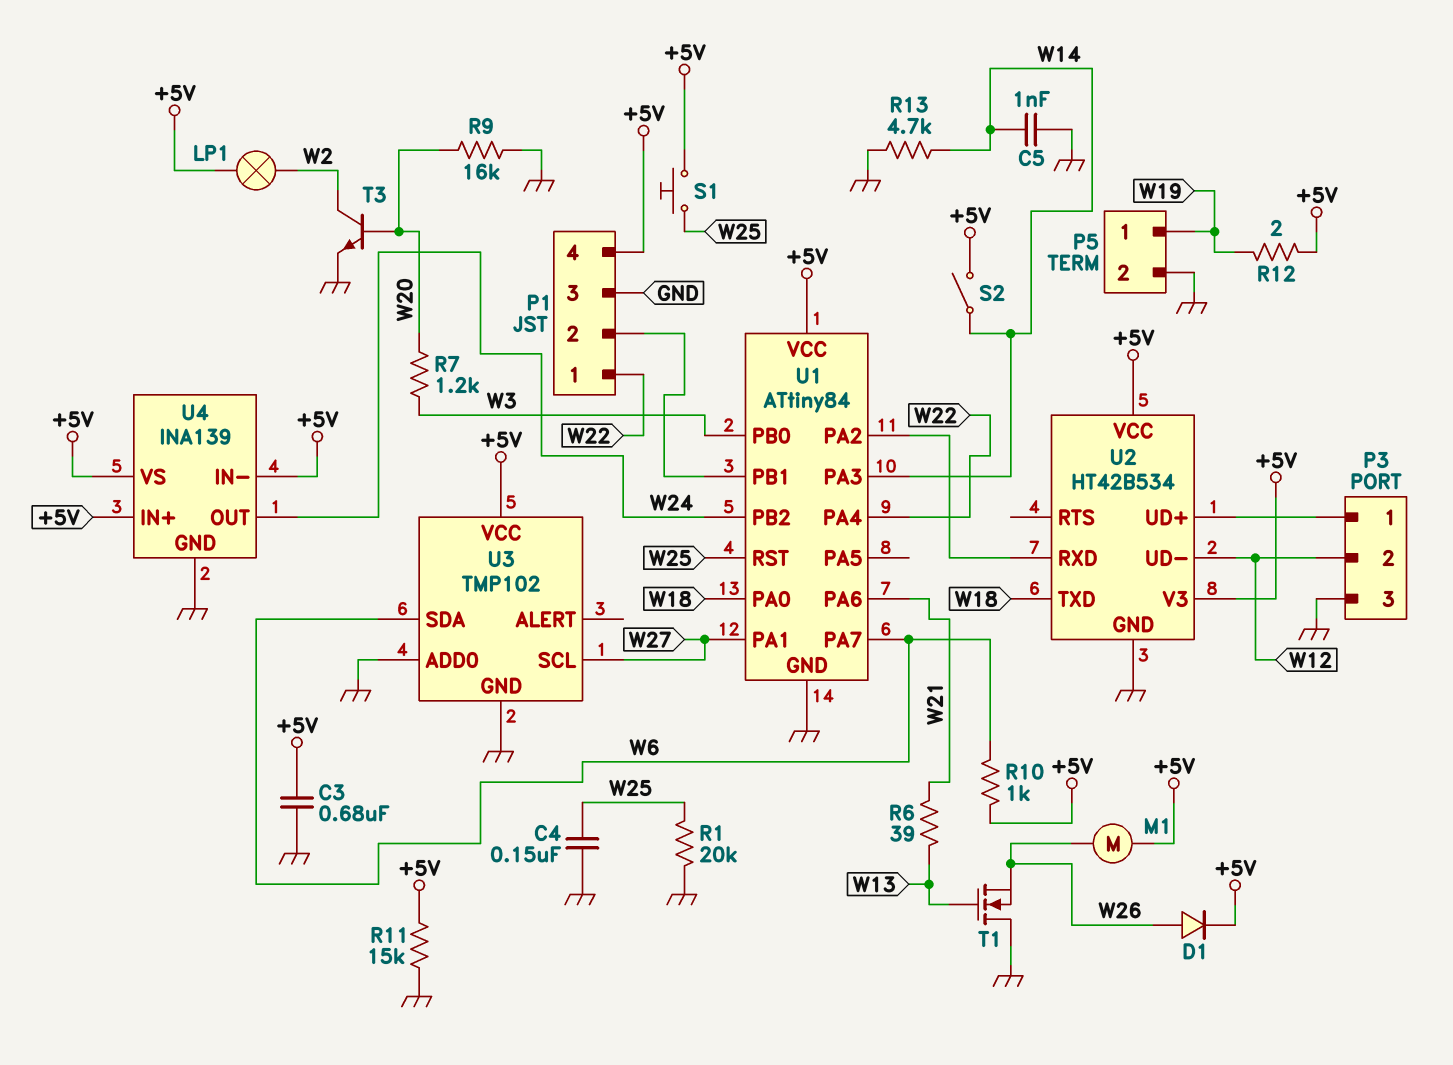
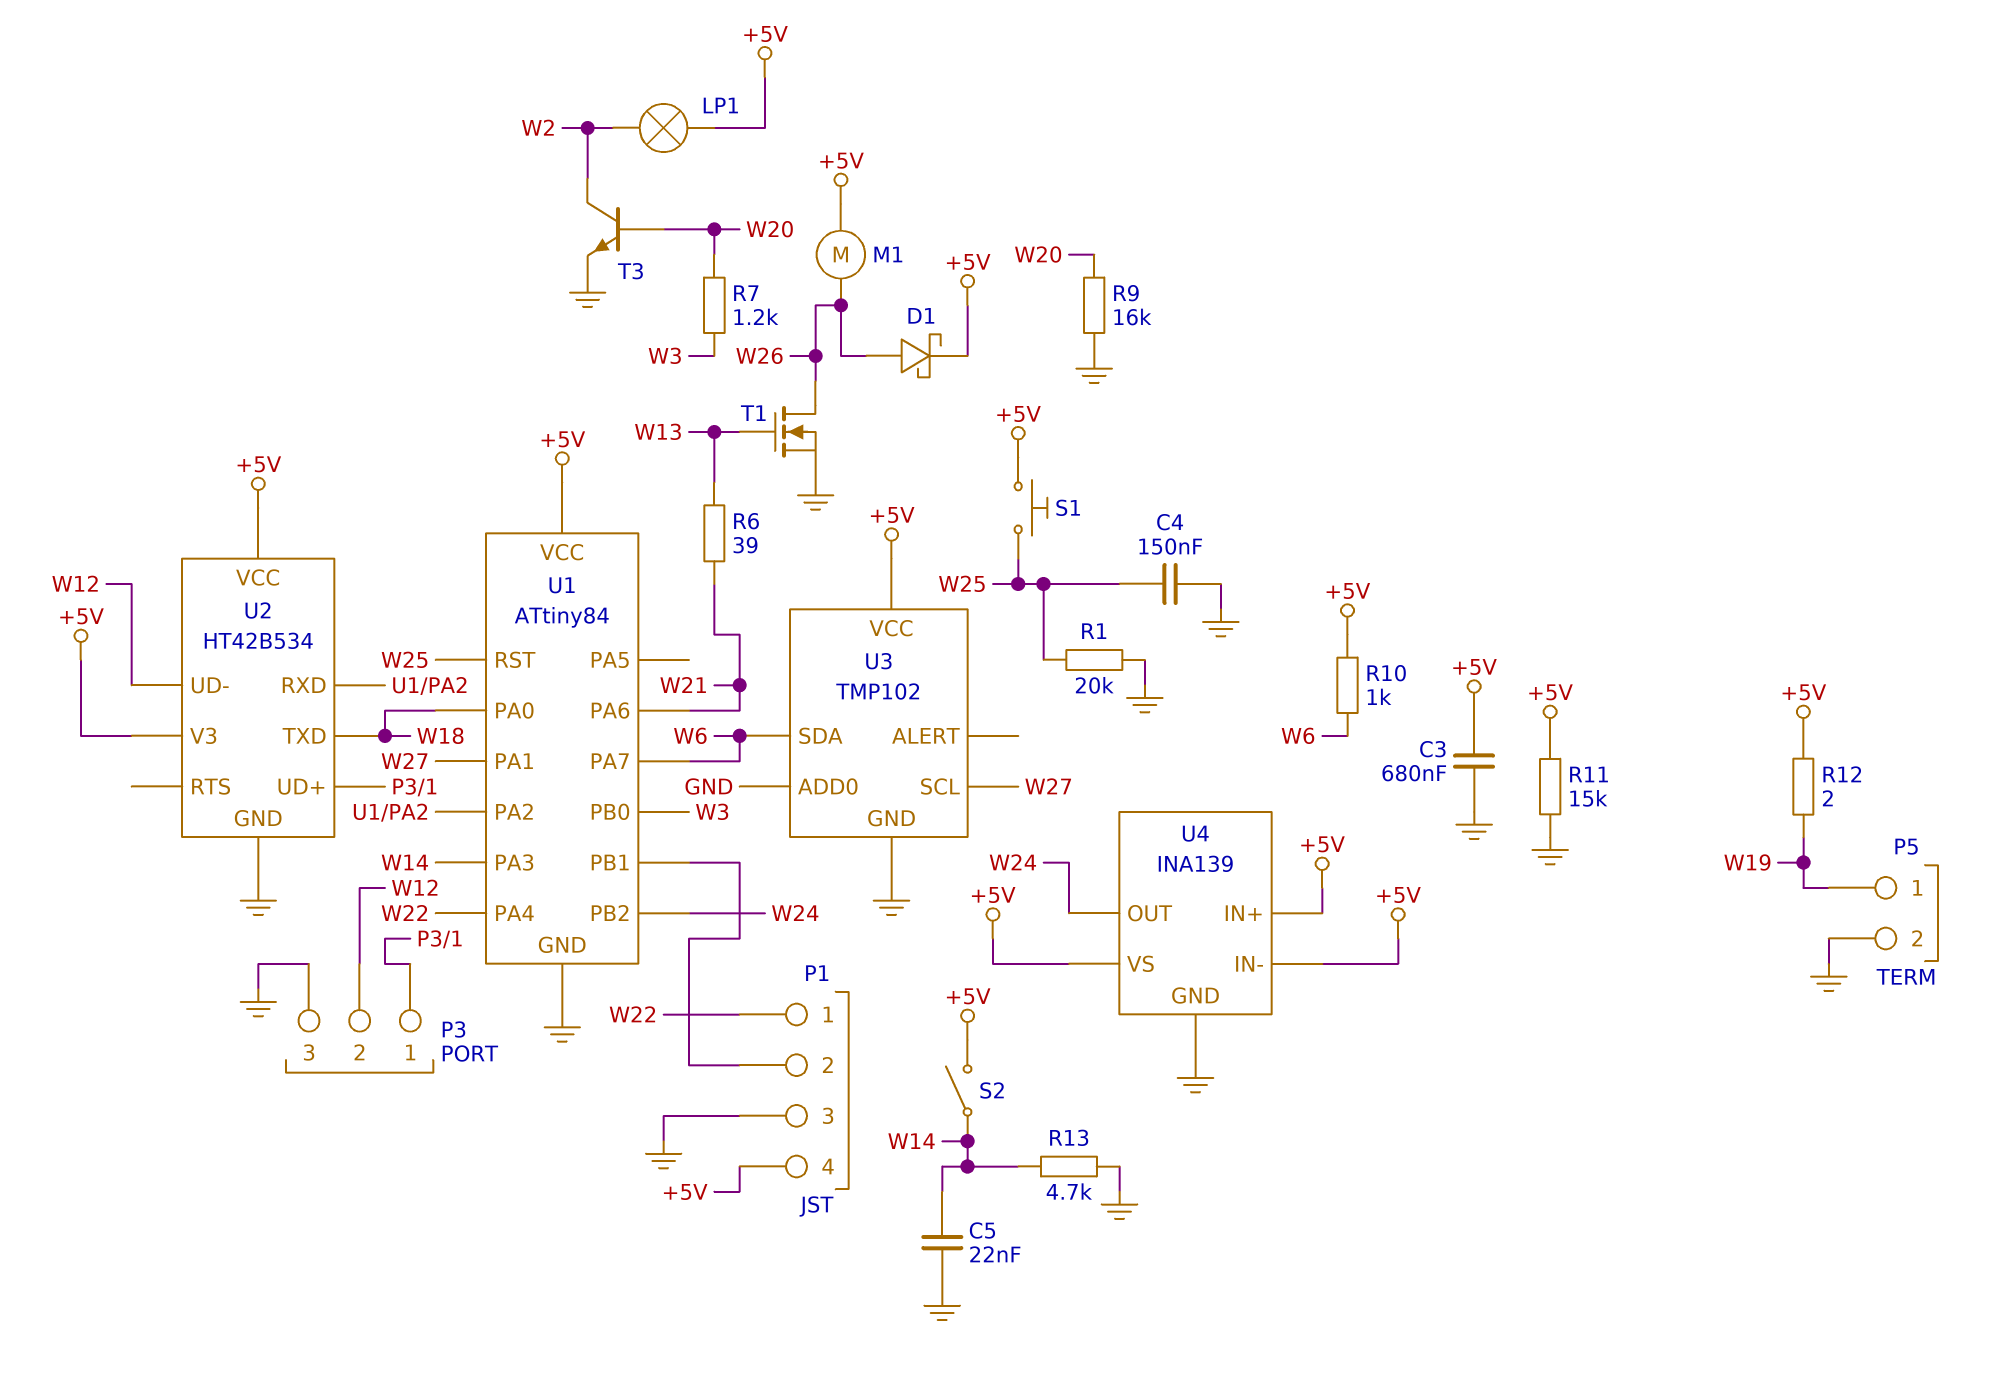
C5: 1nF (GND, W14) -> 22nF (GND, W14)
D1: diode (A W26, K +5V) -> schottky (A W26, K +5V)
T1: NMOS (G W13, D GND, S W26) -> NMOS (G W13, D W26, S GND)

